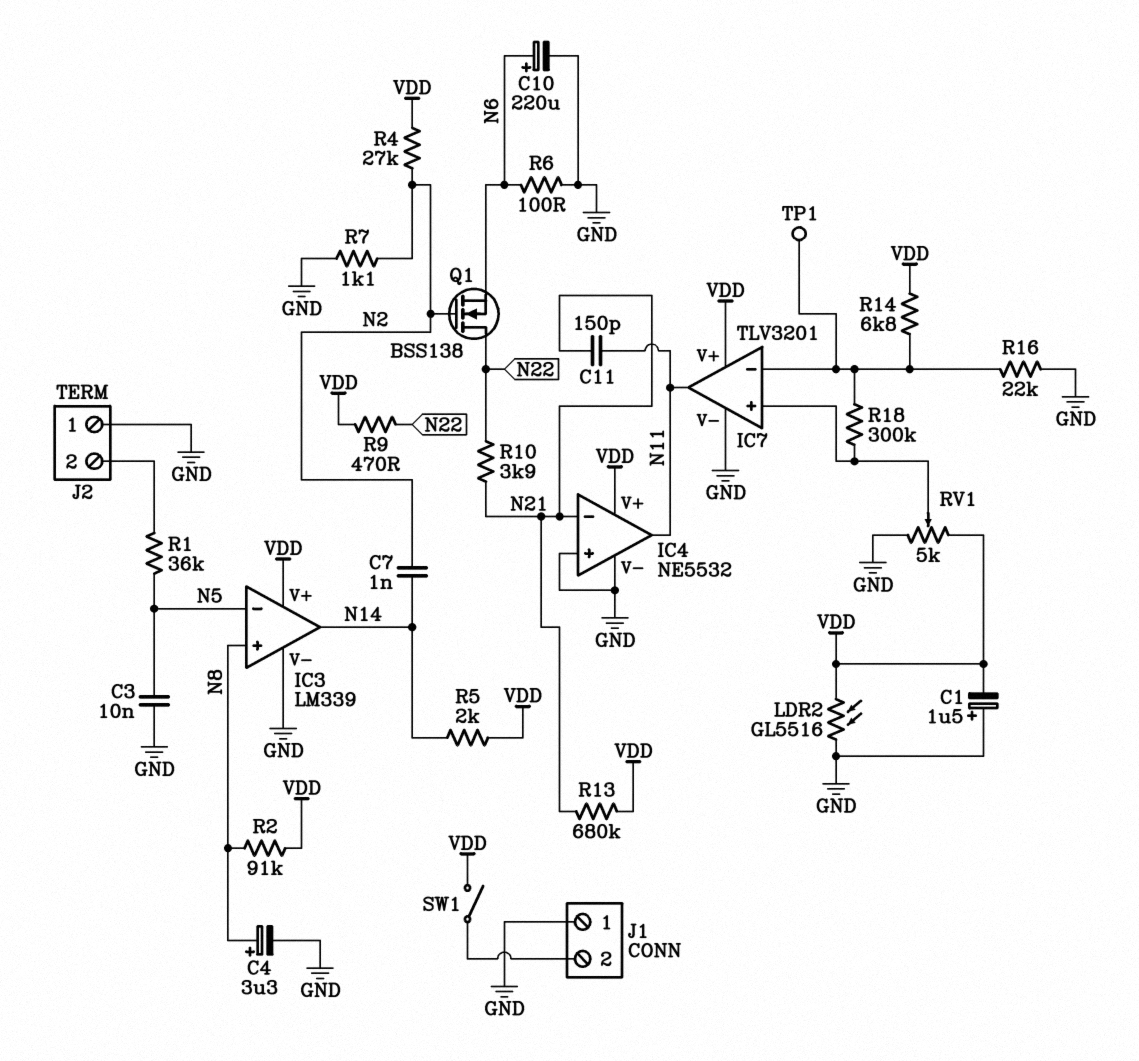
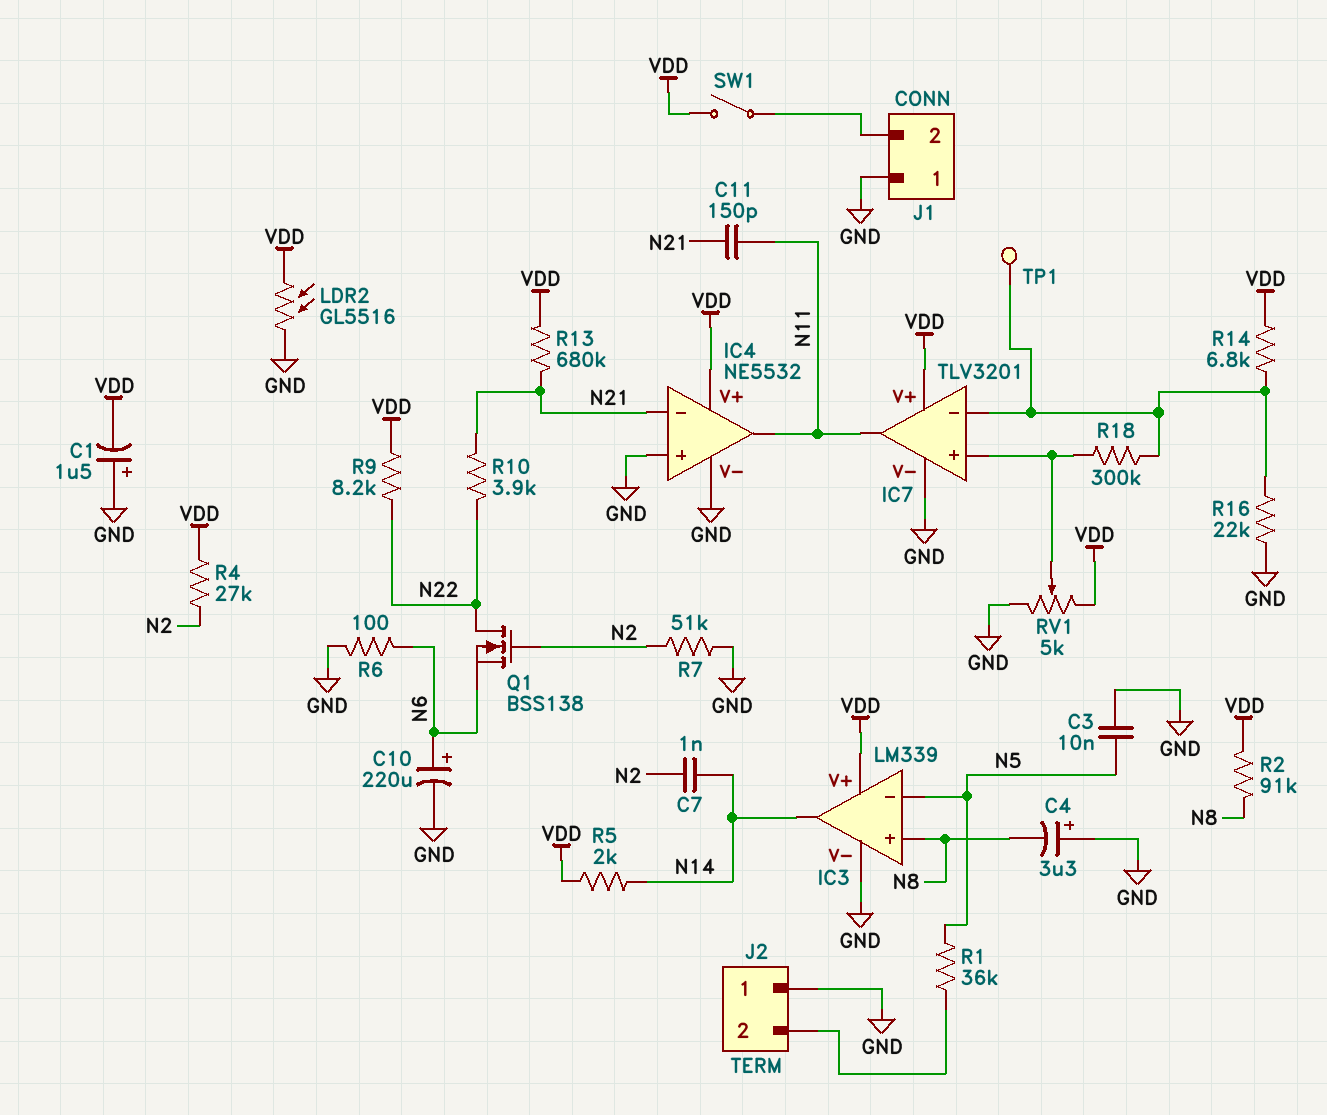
C4: 3.3uF (plus N8, minus GND) -> 3.3uF (plus GND, minus N8)
R7: 1.1k (GND, N2) -> 51k (GND, N2)
R9: 470 (N22, VDD) -> 8.2k (N22, VDD)

